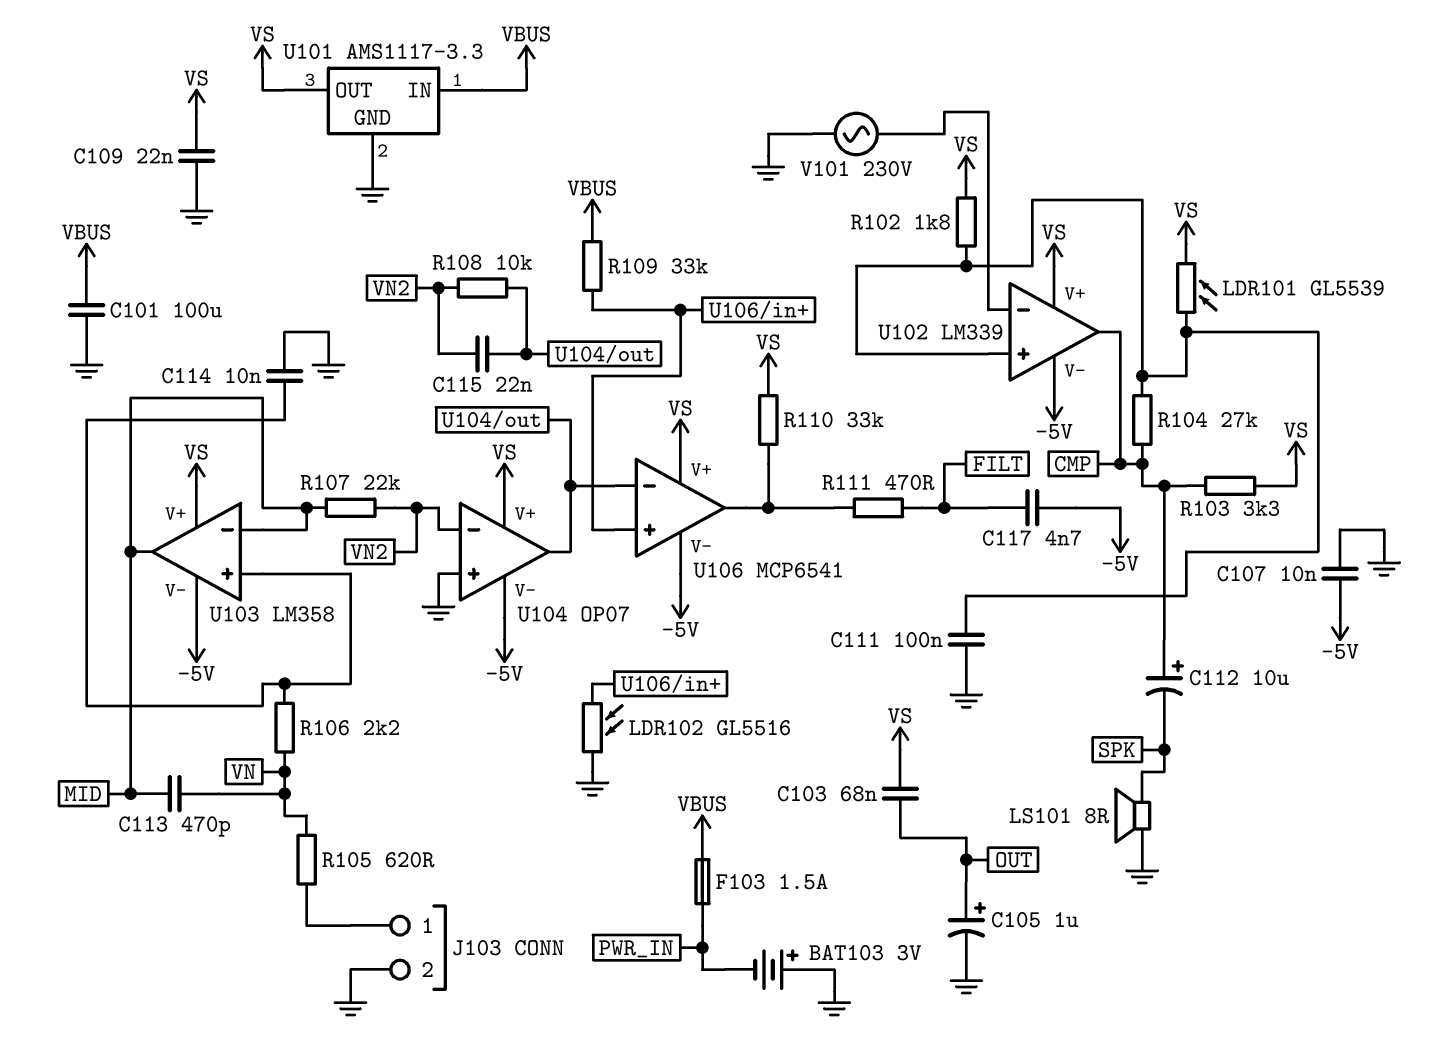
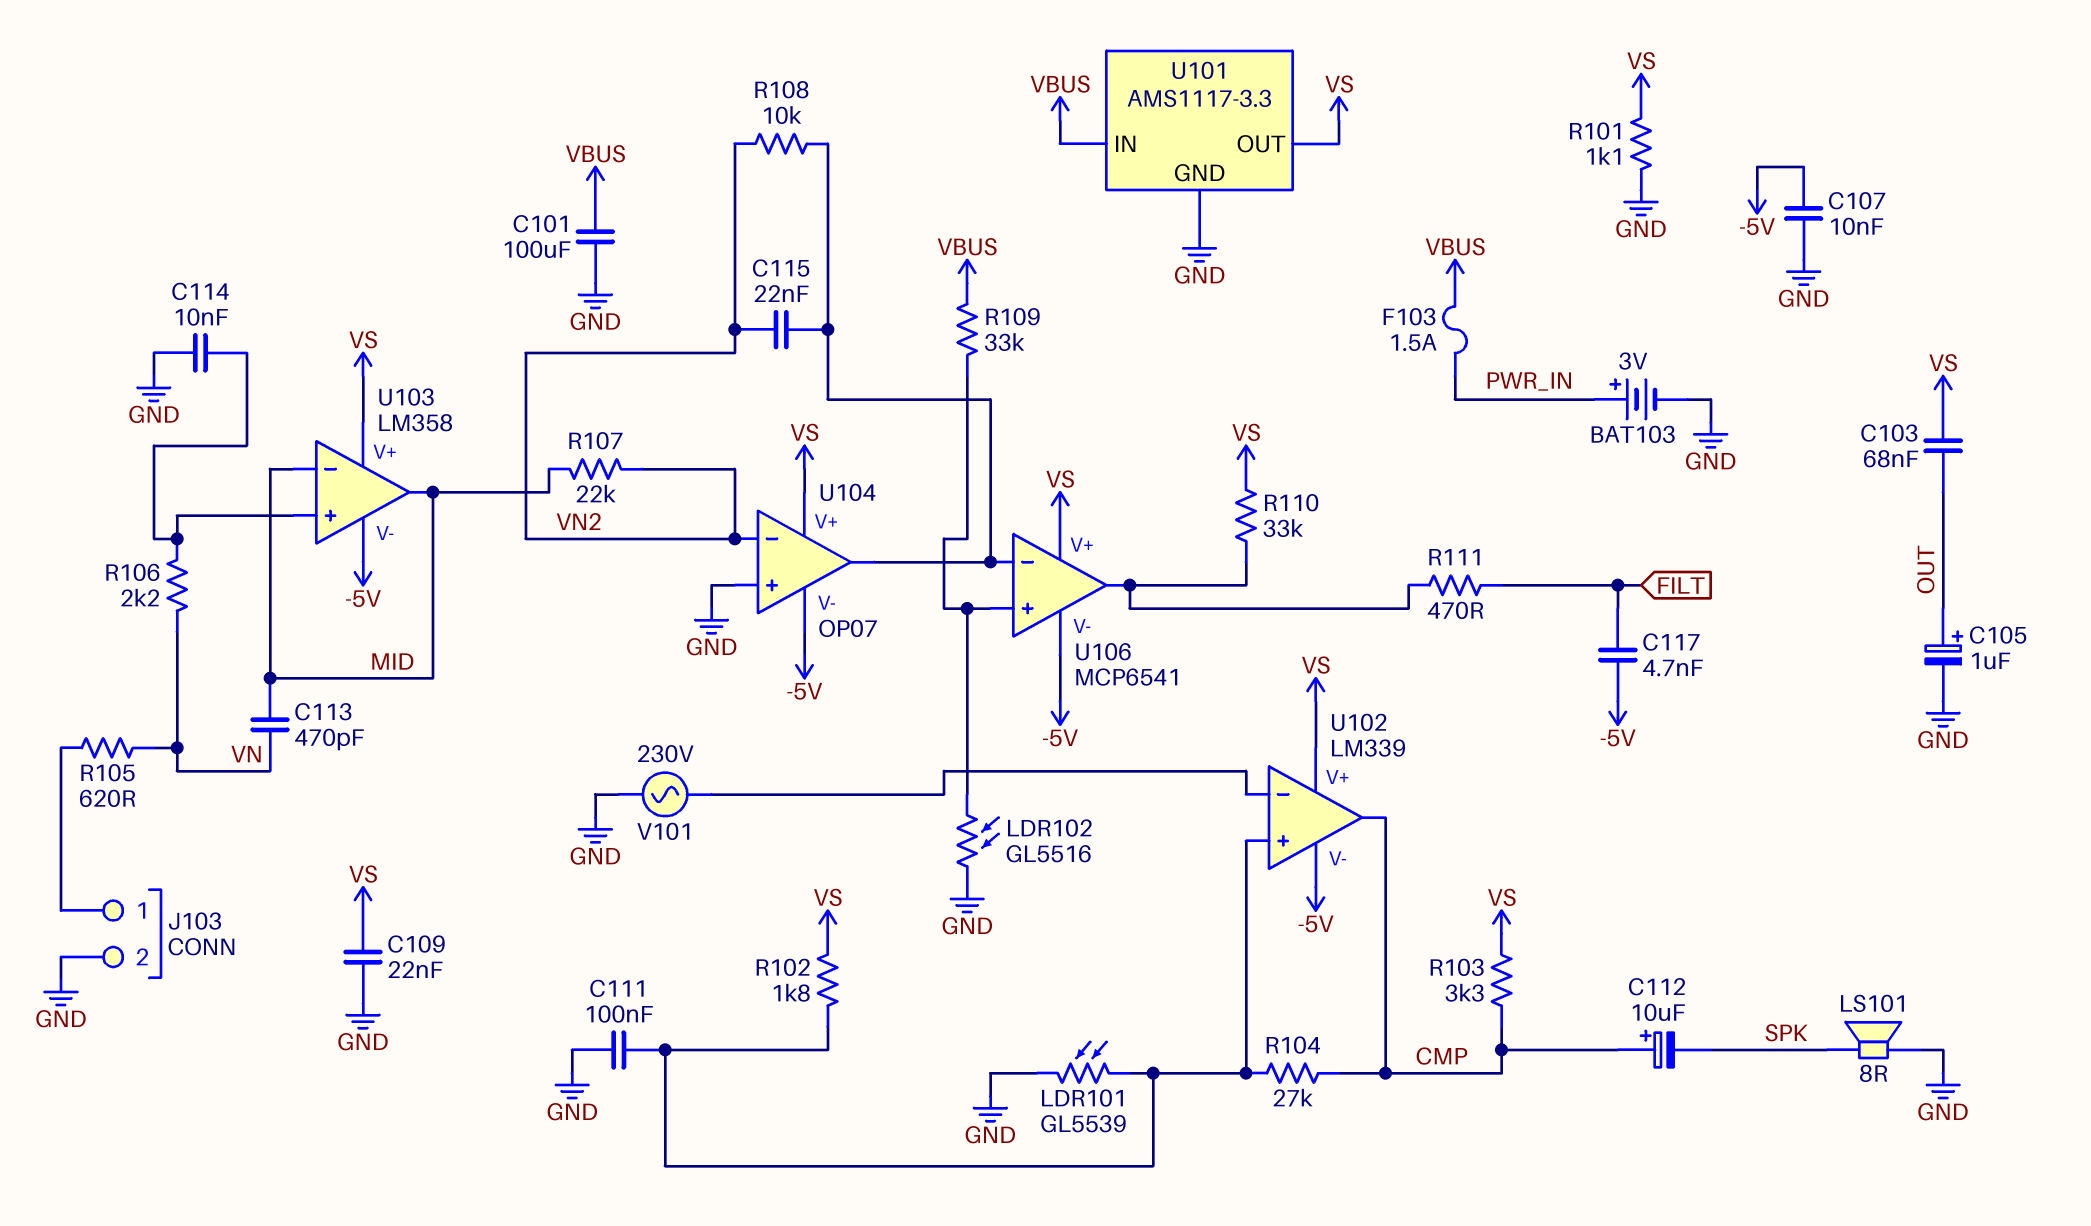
BAT103: 3V (plus GND, minus PWR_IN) -> 3V (plus PWR_IN, minus GND)
LDR101: GL5539 (U102/in+, VS) -> GL5539 (GND, U102/in+)
R101: none -> 1.1k (GND, VS)

